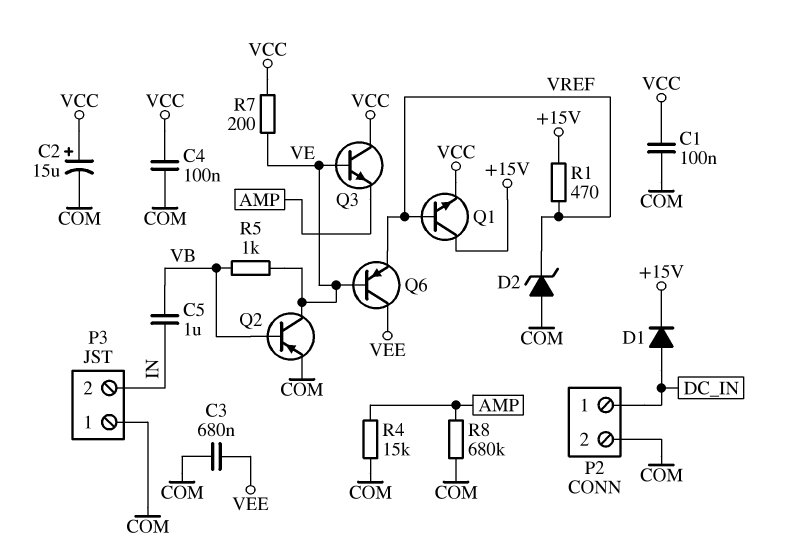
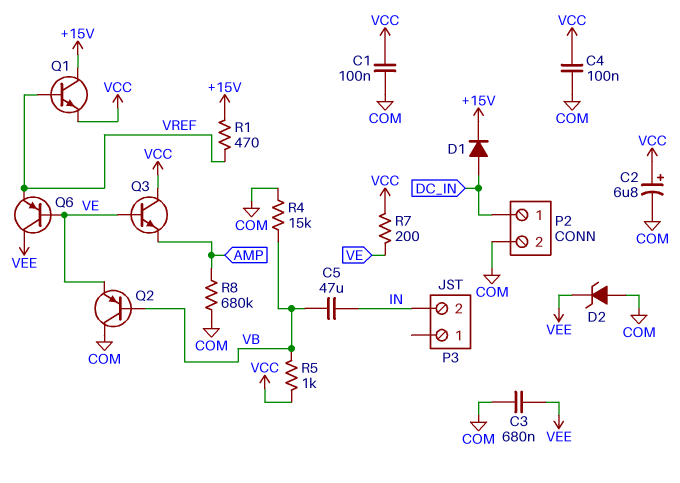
C2: 15uF (plus VCC, minus COM) -> 6.8uF (plus VCC, minus COM)
C5: 1uF (IN, VB) -> 47uF (IN, VB)
D2: zener (A COM, K VREF) -> zener (A COM, K VEE)
P3 pin 1: COM -> none
Q2: PNP (B VB, C VE, E COM) -> PNP (B VB, C COM, E VE)
R4: 15k (AMP, COM) -> 15k (COM, VB)
R5: 1k (VB, VE) -> 1k (VB, VCC)

